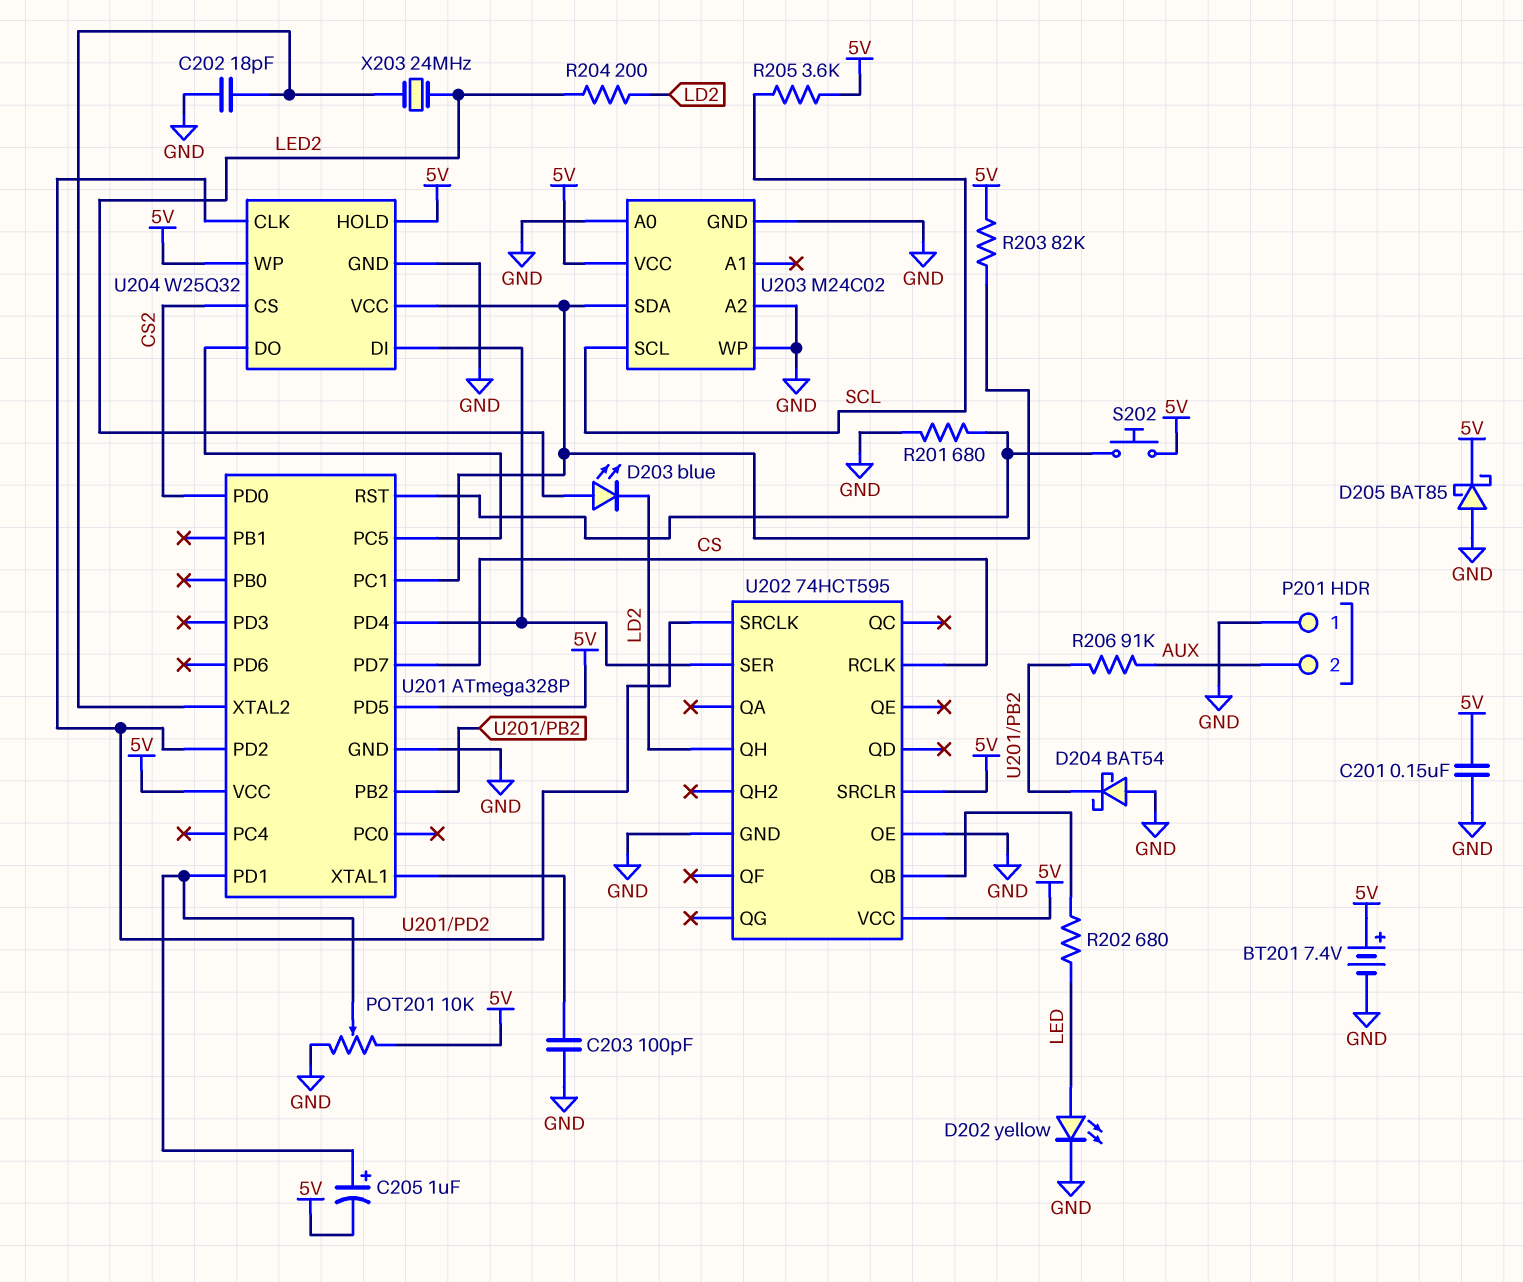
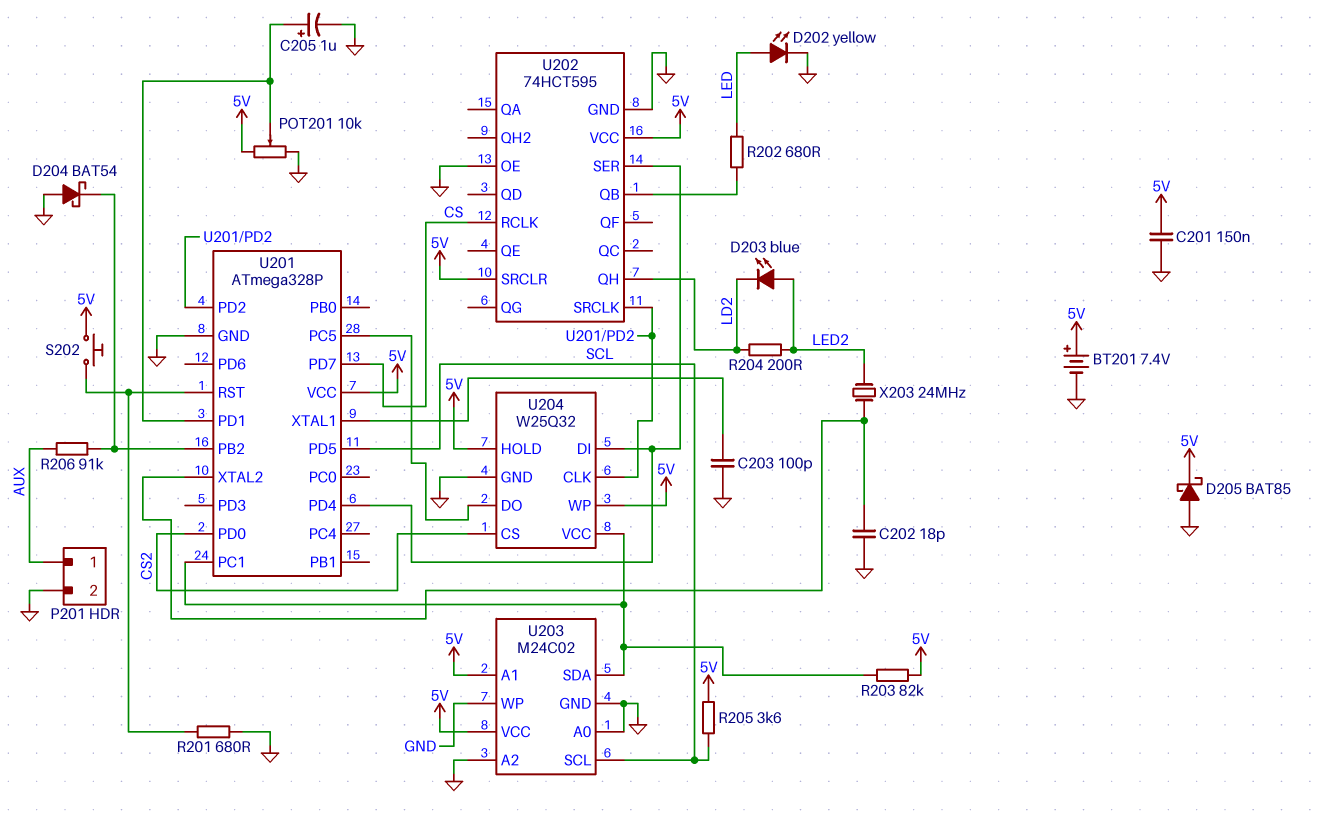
C205: 1uF (plus U201/PD1, minus 5V) -> 1uF (plus U201/PD1, minus GND)
P201 pin 1: GND -> AUX
P201 pin 2: AUX -> GND
U201 pin PD5: 5V -> SCL
U203 pin A1: none -> 5V

